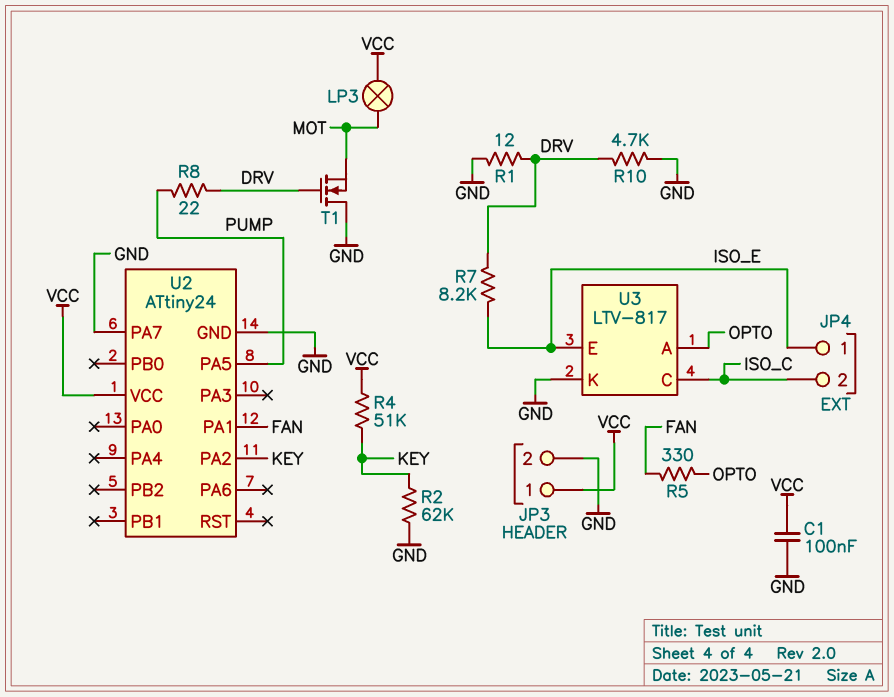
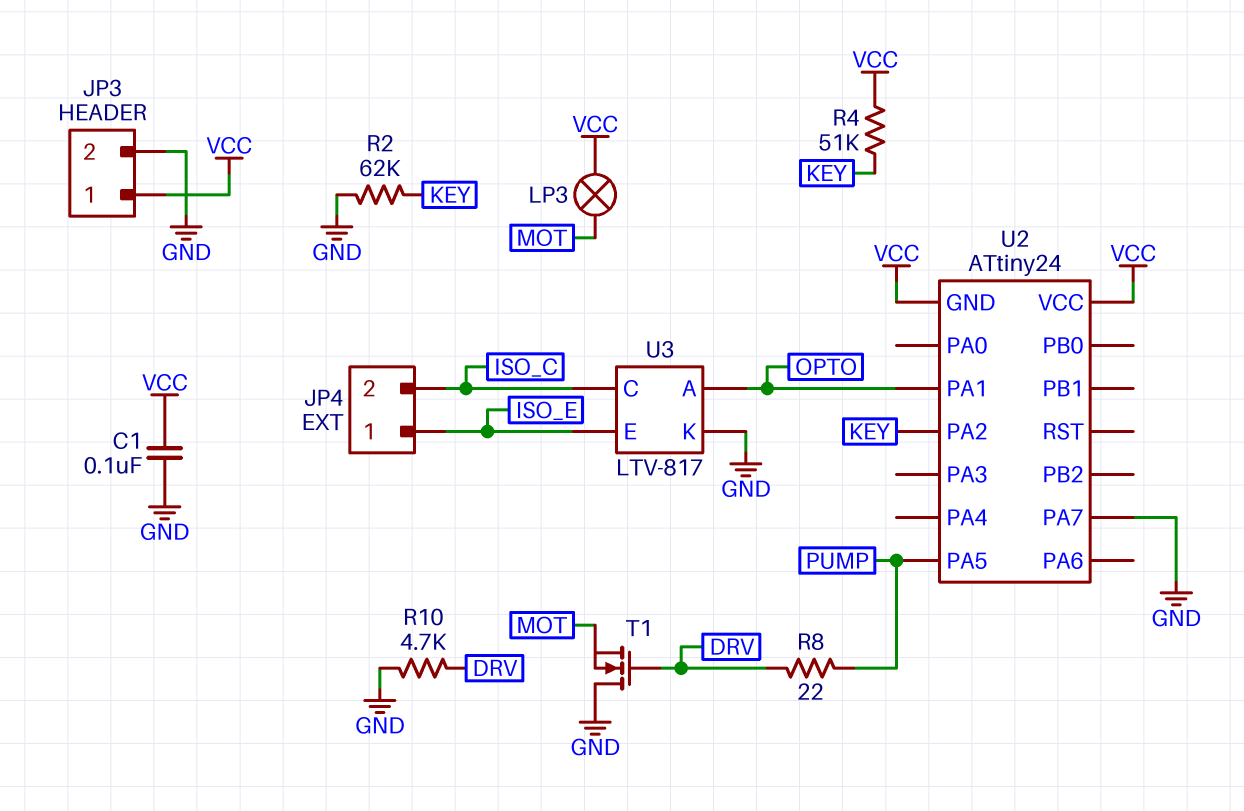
R1: 12 (DRV, GND) -> none
R5: 330 (FAN, OPTO) -> none
R7: 8.2k (DRV, ISO_E) -> none
U2 pin GND: GND -> VCC
U2 pin PA1: FAN -> OPTO

